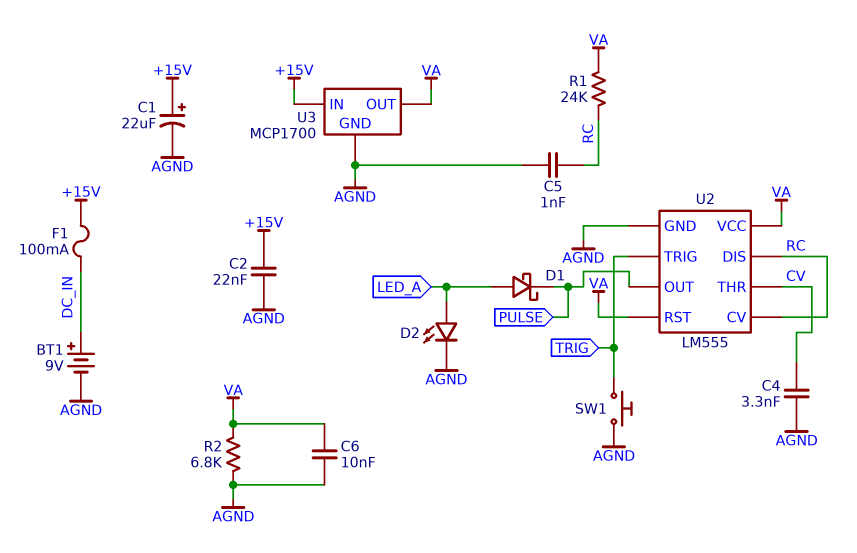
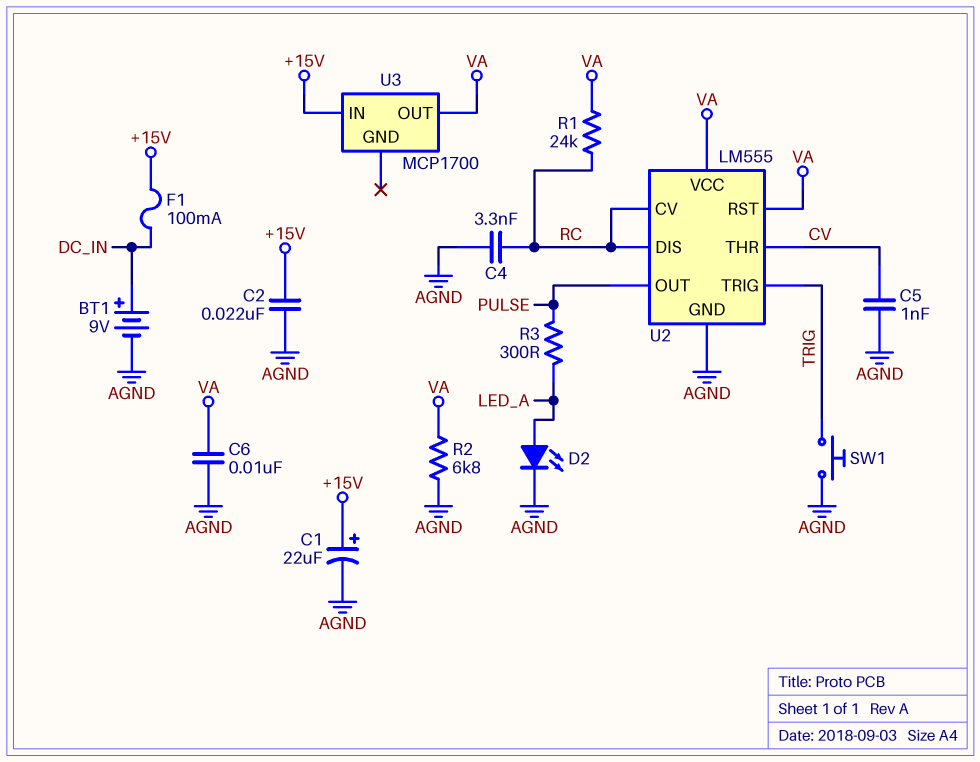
C4: 3.3nF (AGND, CV) -> 3.3nF (AGND, RC)
C5: 1nF (AGND, RC) -> 1nF (AGND, CV)
D1: schottky (A LED_A, K PULSE) -> none
R3: none -> 300 (LED_A, PULSE)
U3 pin GND: AGND -> none

